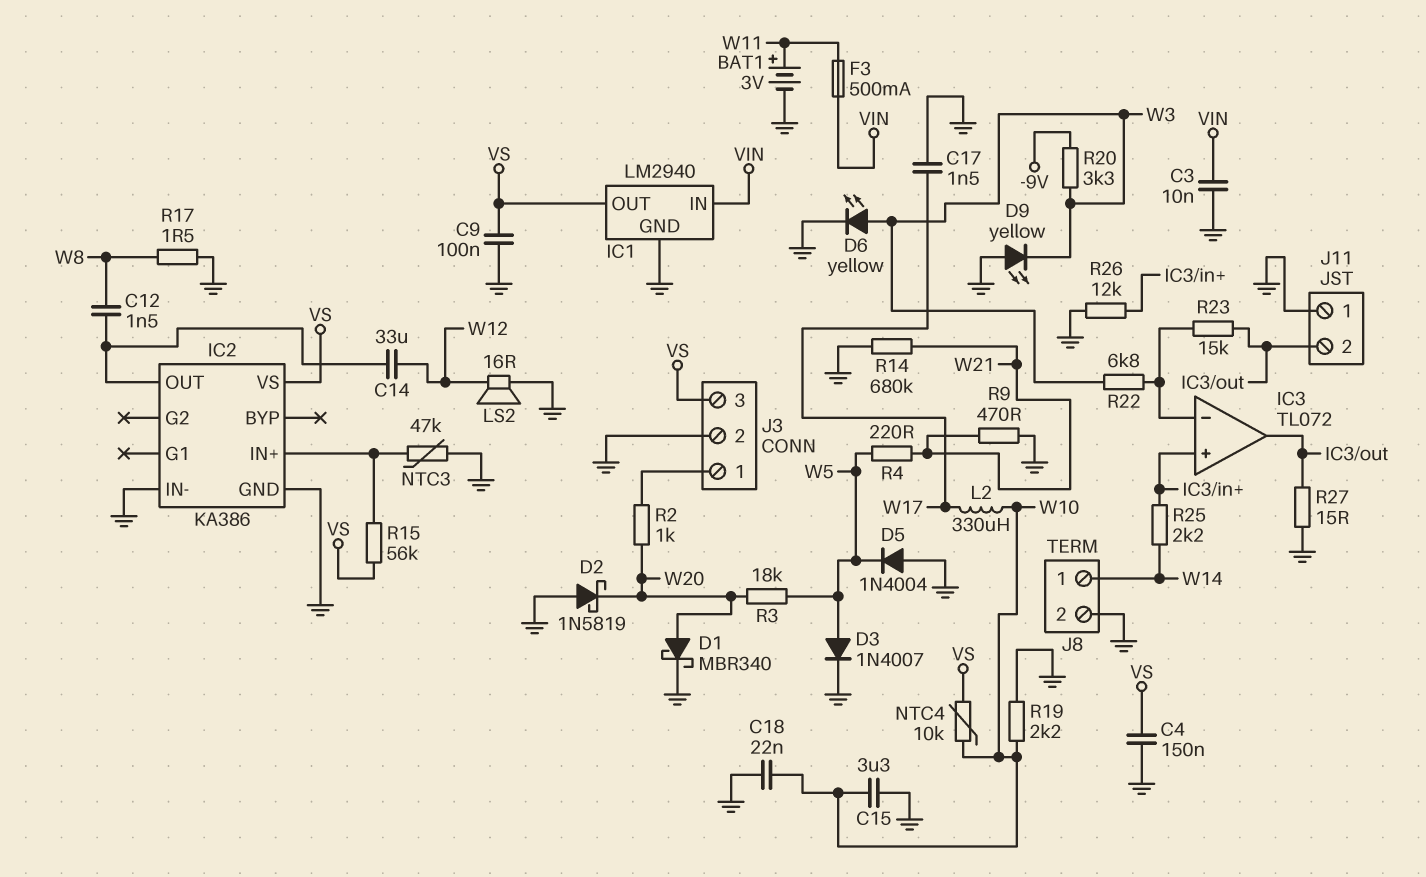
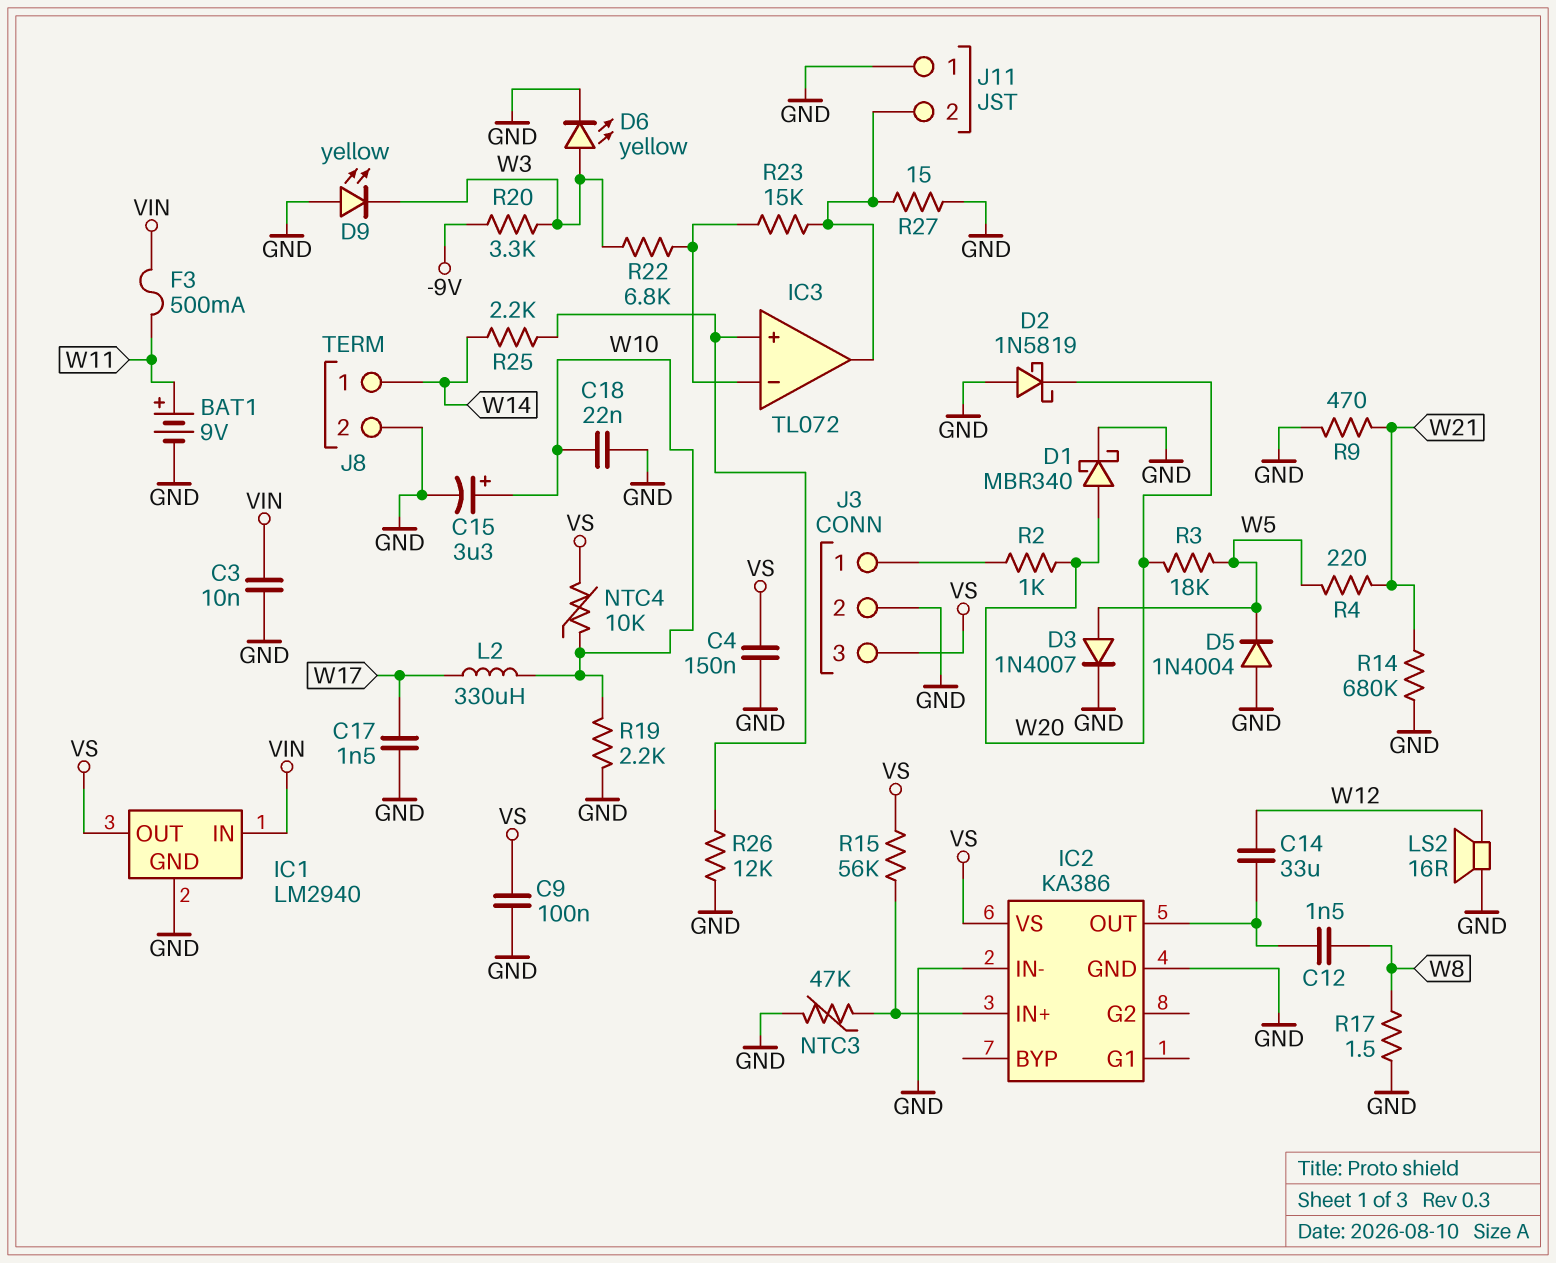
BAT1: 3V (plus W11, minus GND) -> 9V (plus W11, minus GND)
C15: 3.3uF (GND, W10) -> 3.3uF (plus W10, minus GND)

